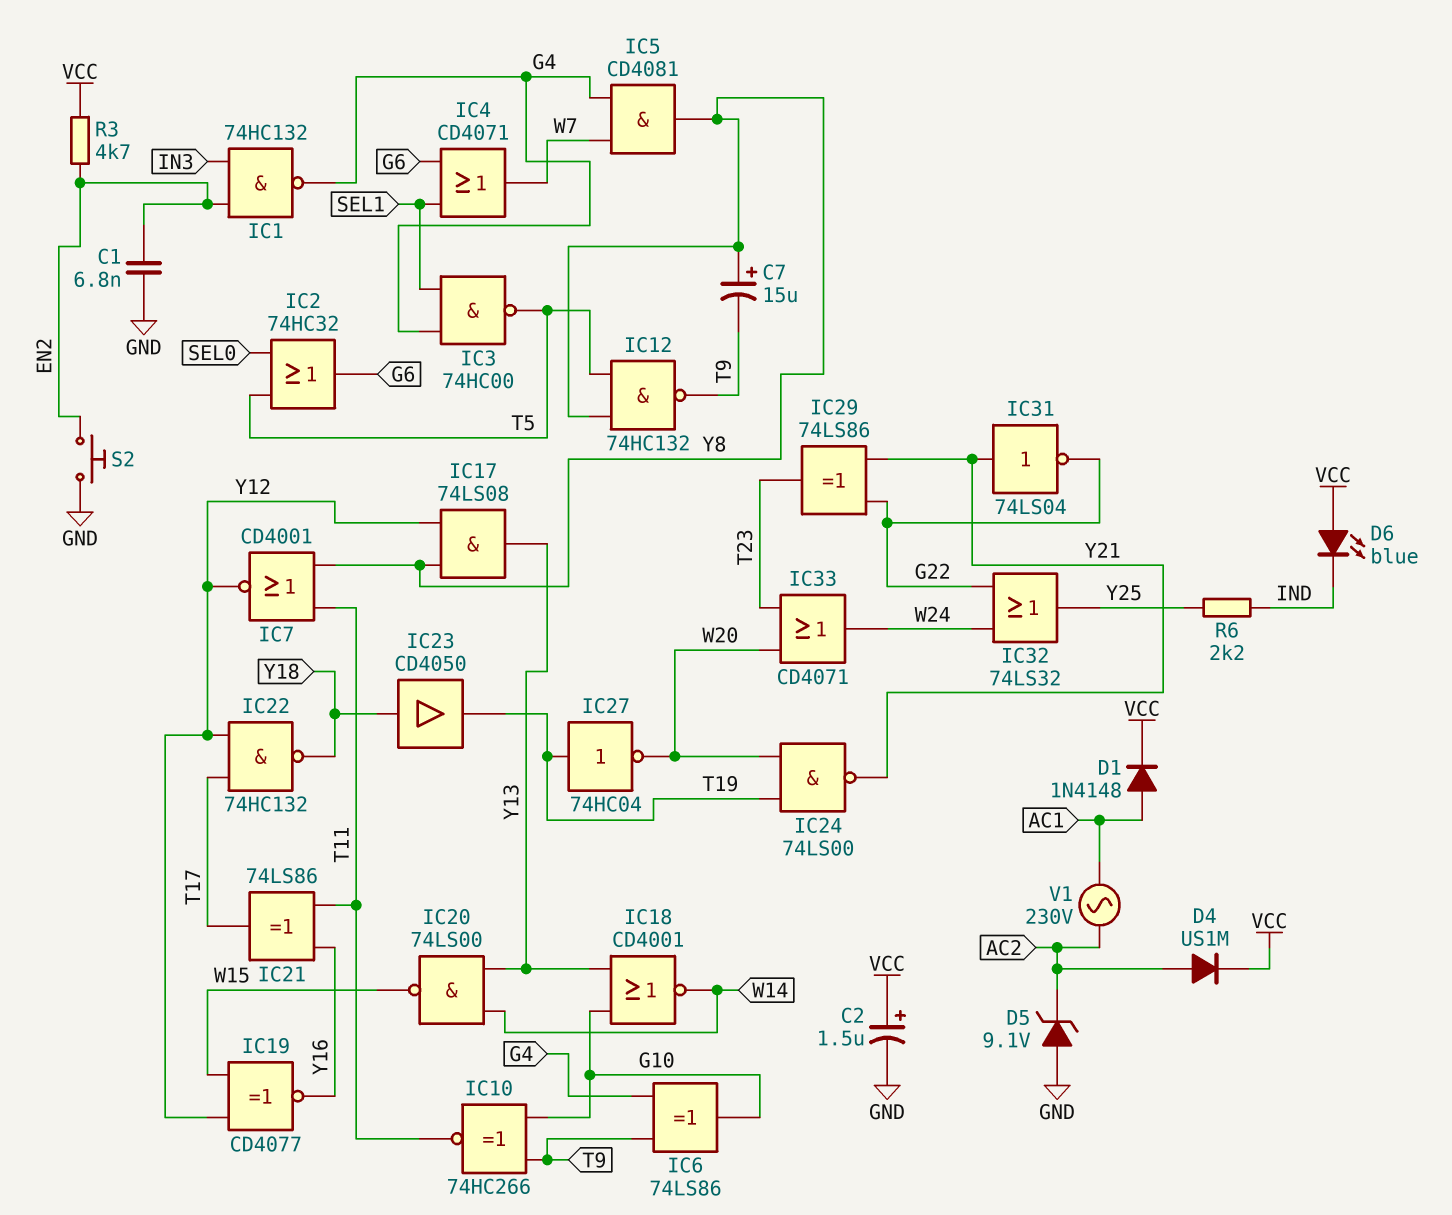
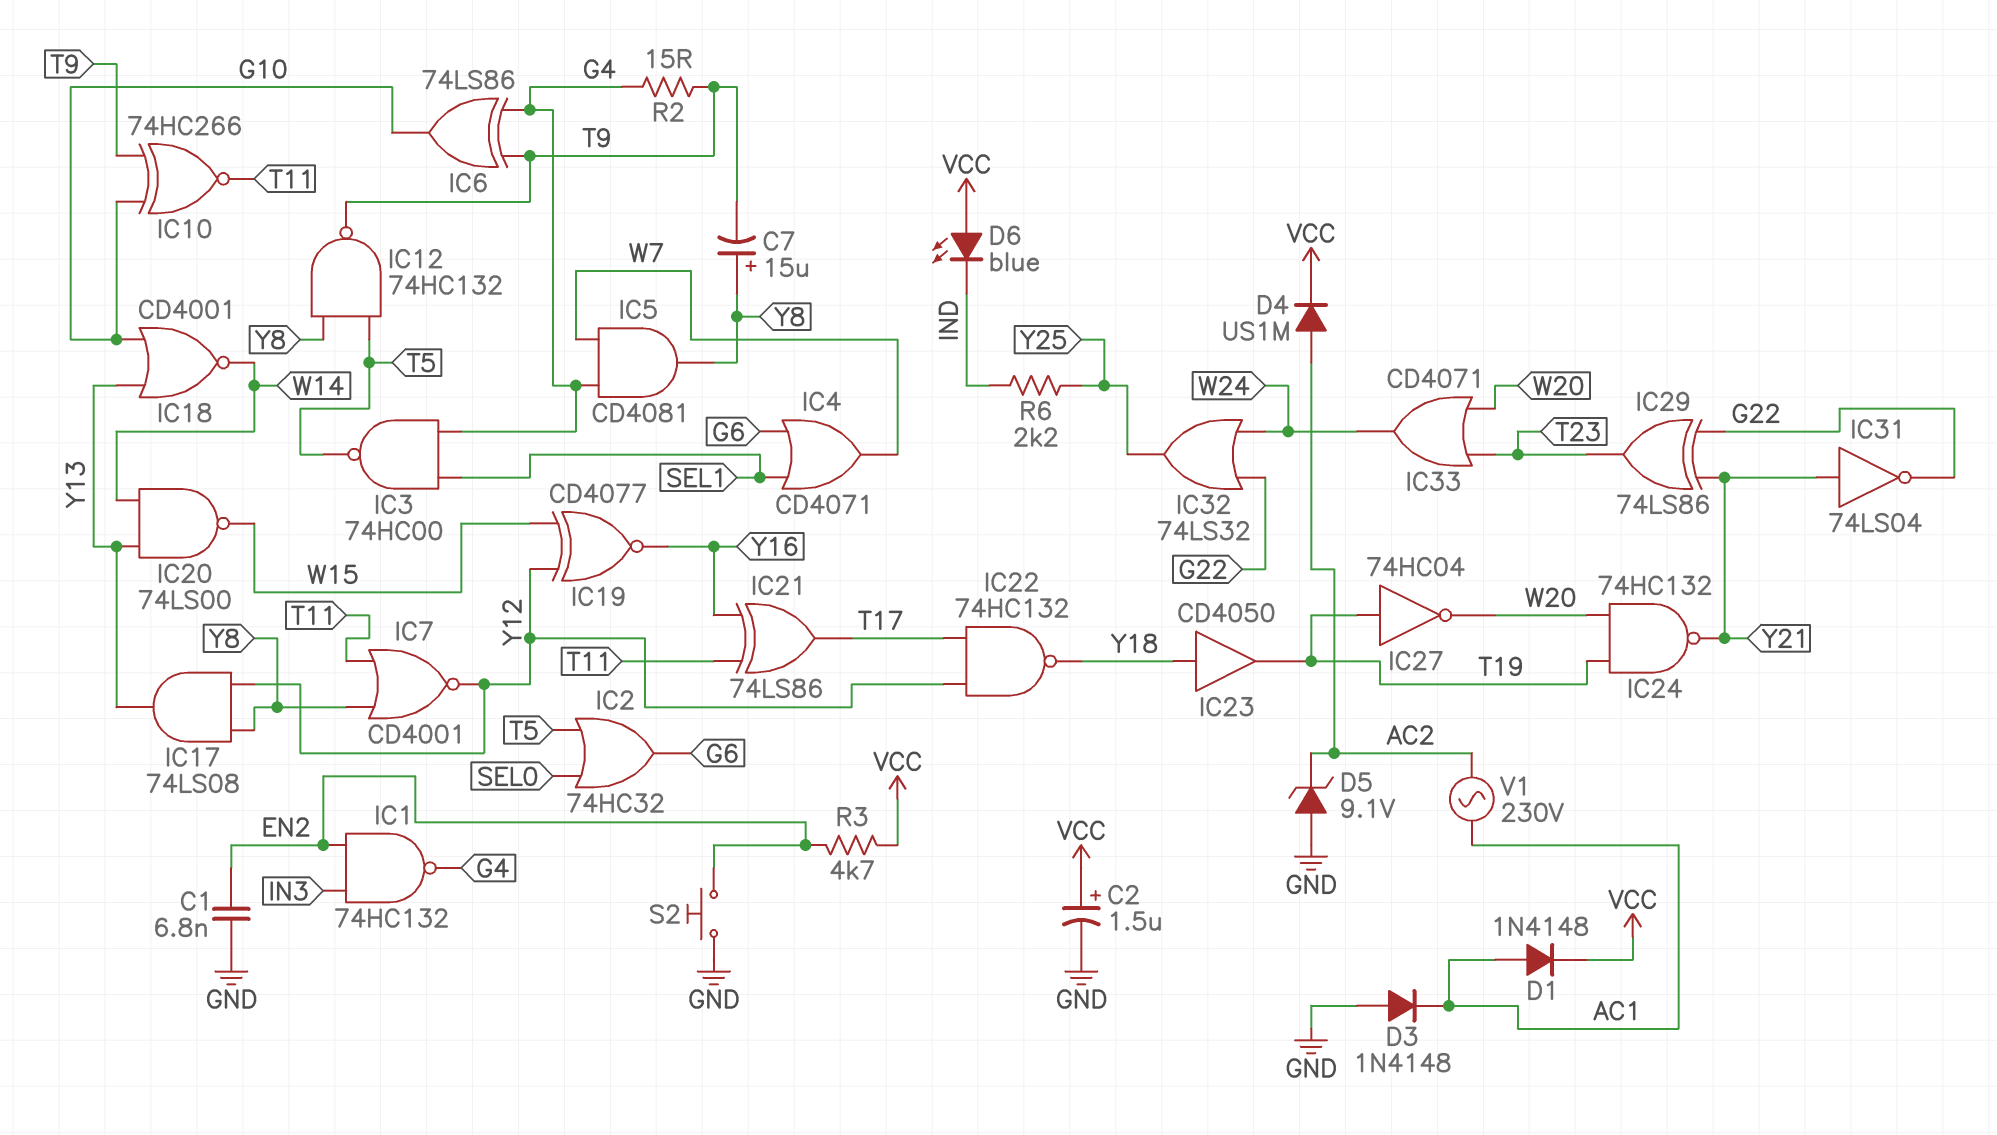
D3: none -> diode 1N4148 (A GND, K AC1)
IC24: NAND 74LS00 (in T19, in W20, out Y21) -> NAND 74HC132 (in T19, in W20, out Y21)
R2: none -> 15 (G4, T9)

